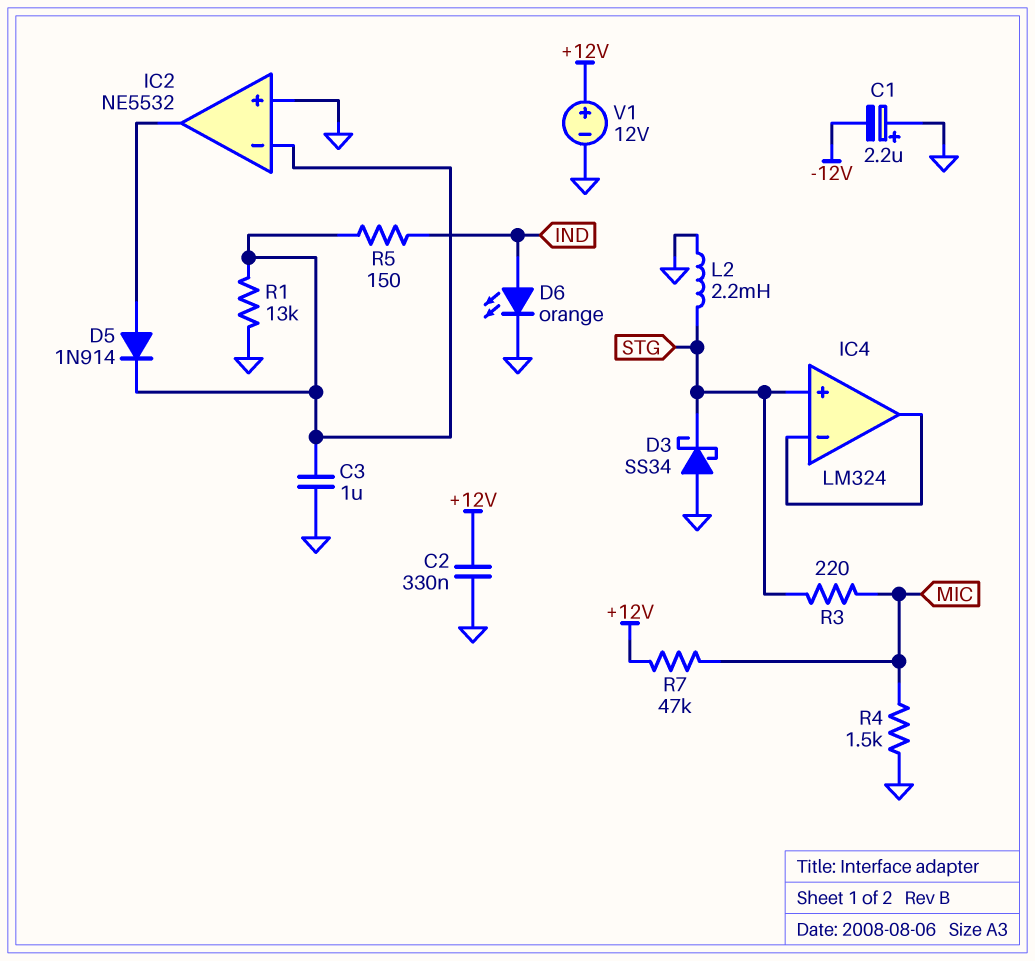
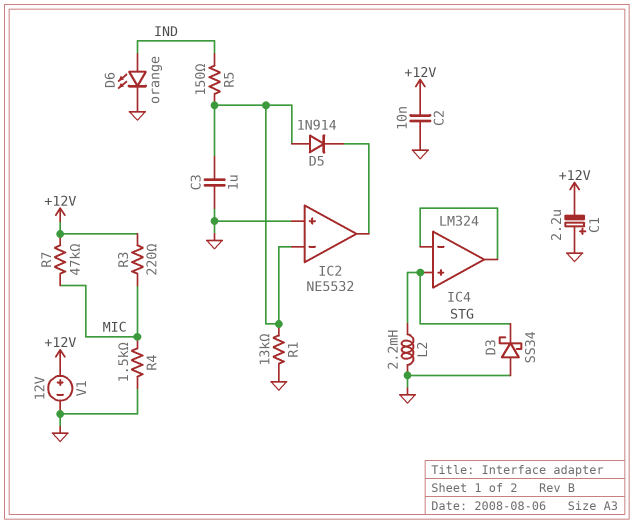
C1: 2.2uF (plus GND, minus -12V) -> 2.2uF (plus GND, minus +12V)
C2: 330nF (+12V, GND) -> 10nF (+12V, GND)
D5: diode 1N914 (A IC2/out, K IC2/in-) -> diode 1N914 (A IC2/in-, K IC2/out)
R3: 220 (MIC, STG) -> 220 (+12V, MIC)

